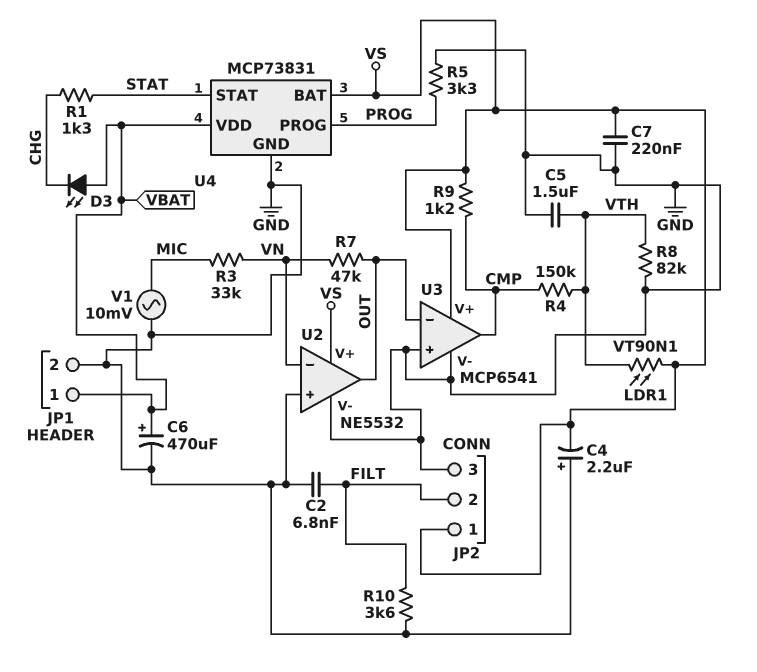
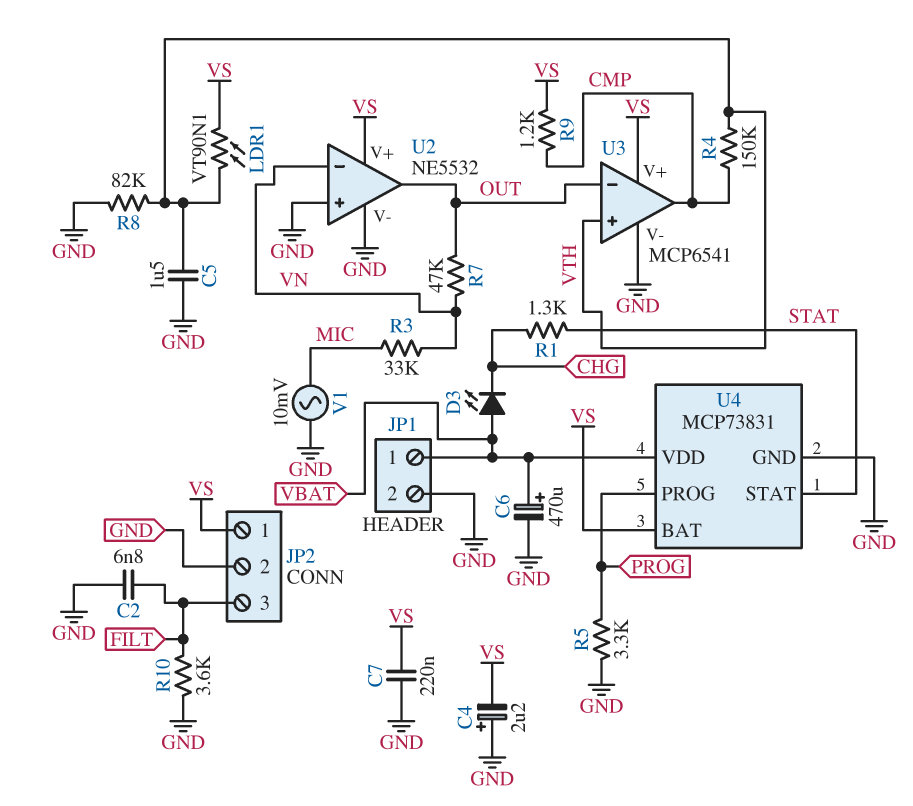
JP2 pin 2: FILT -> GND
JP2 pin 3: GND -> FILT
U3 pin in+: GND -> VTH

